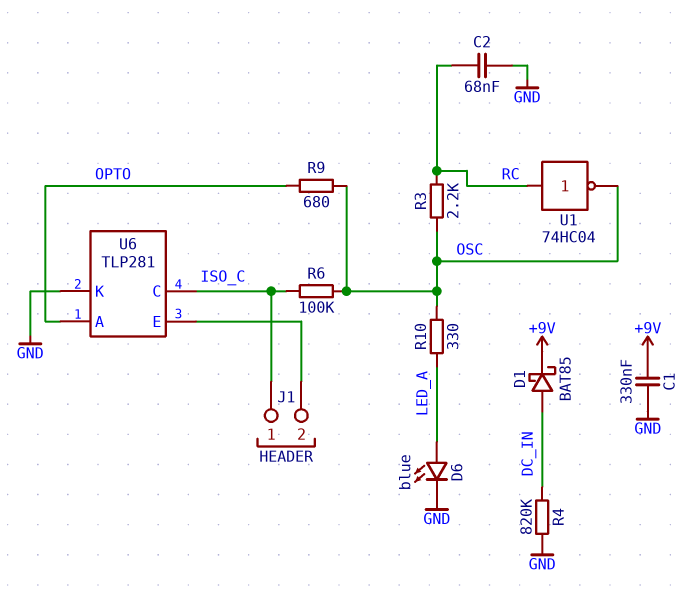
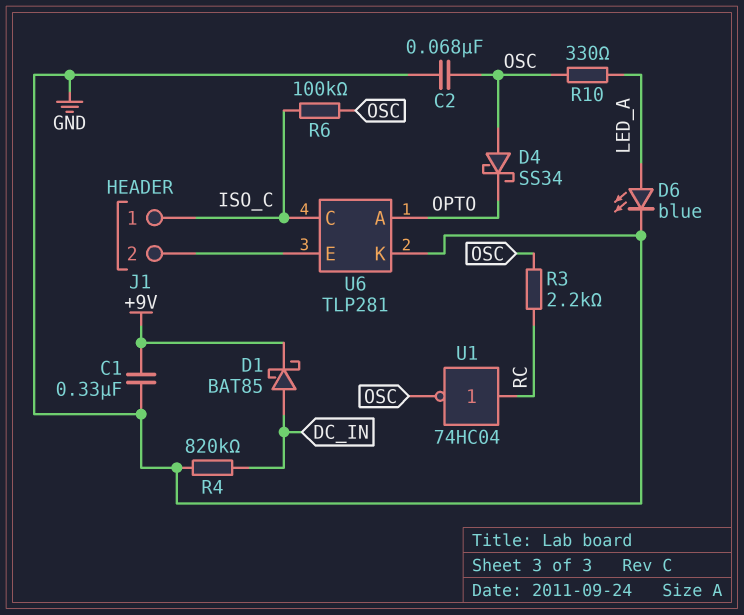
C2: 68nF (GND, RC) -> 68nF (GND, OSC)
D4: none -> schottky SS34 (A OSC, K OPTO)
R9: 680 (OPTO, OSC) -> none

